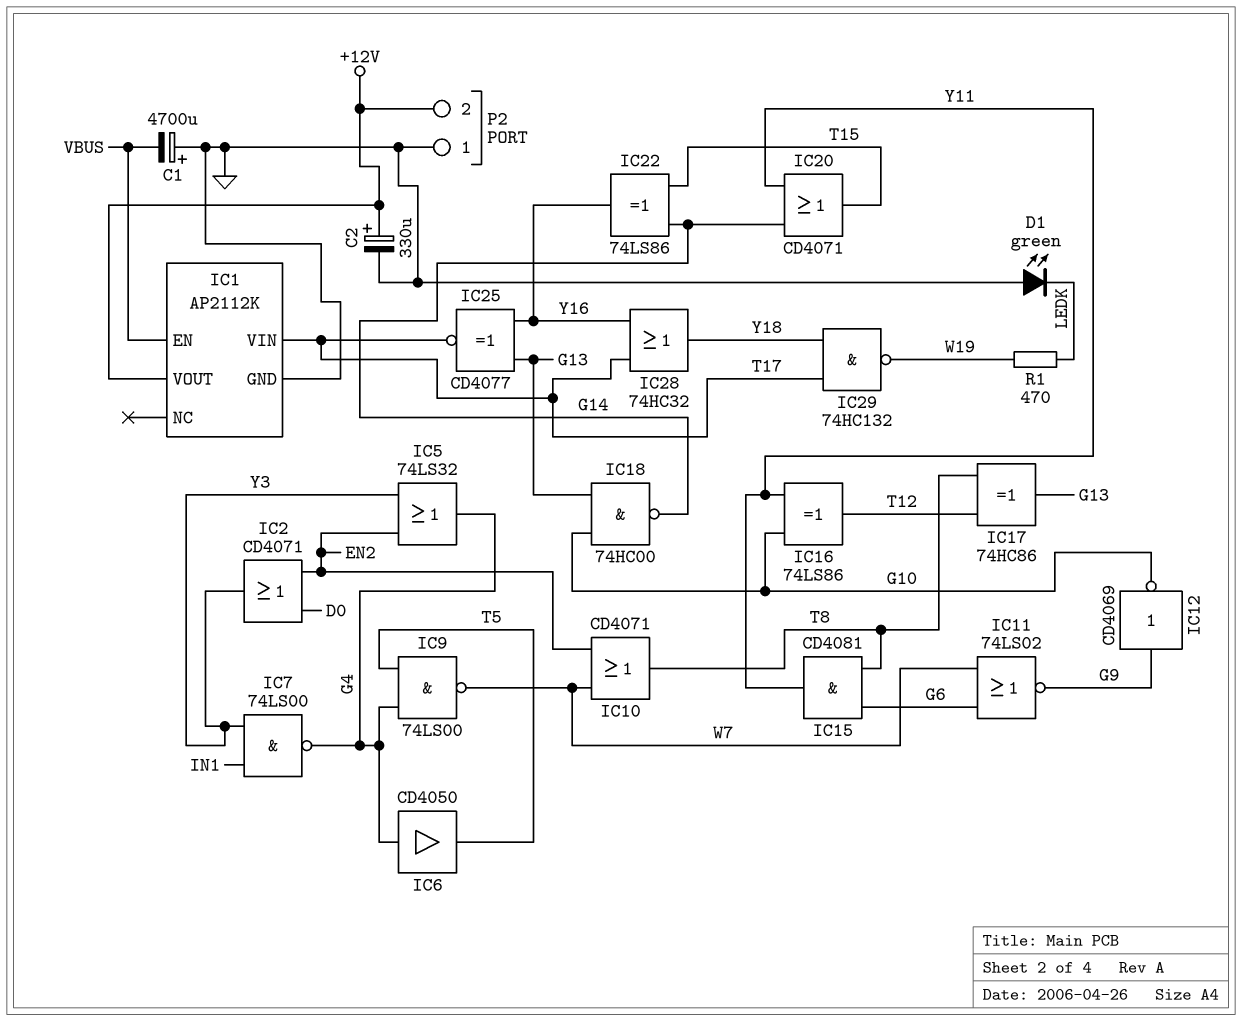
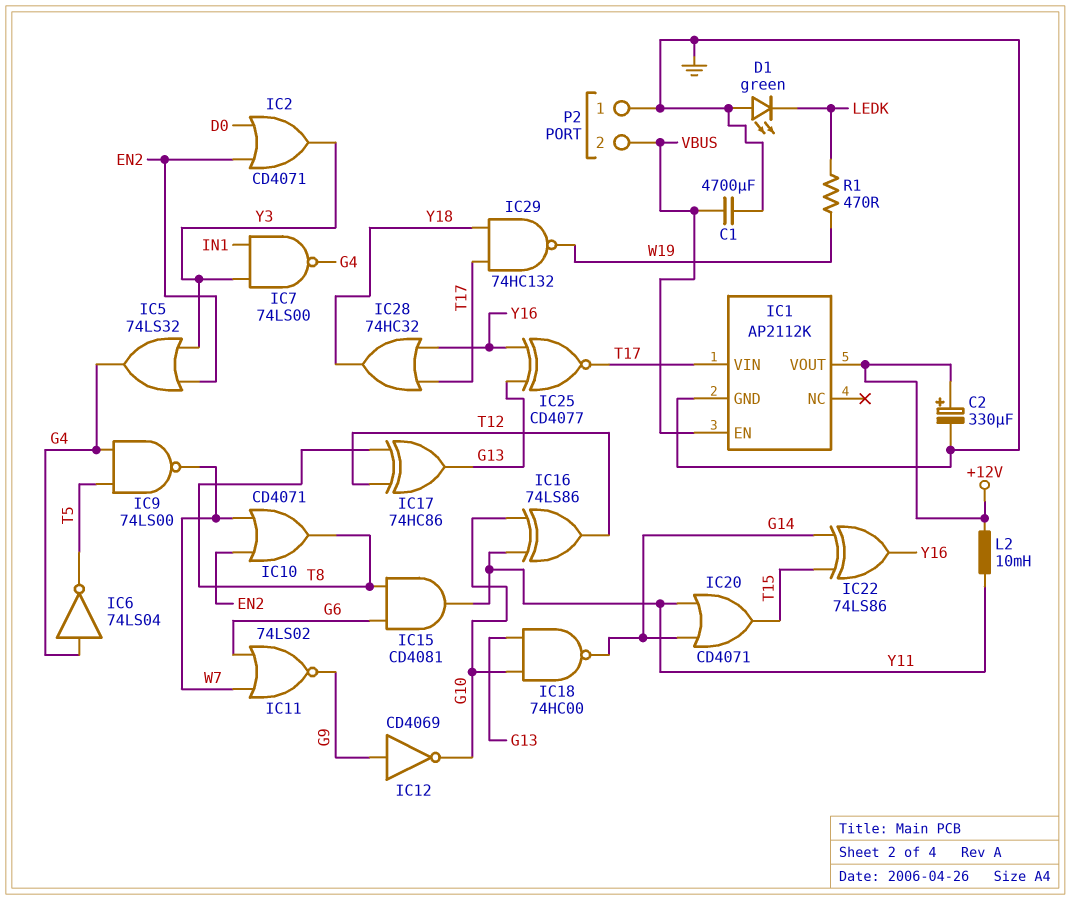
C1: 4700uF (plus GND, minus VBUS) -> 4700uF (GND, VBUS)
IC6: buffer CD4050 (in G4, out T5) -> NOT 74LS04 (in G4, out T5)
L2: none -> 10mH (+12V, Y11)
P2 pin 2: +12V -> VBUS

